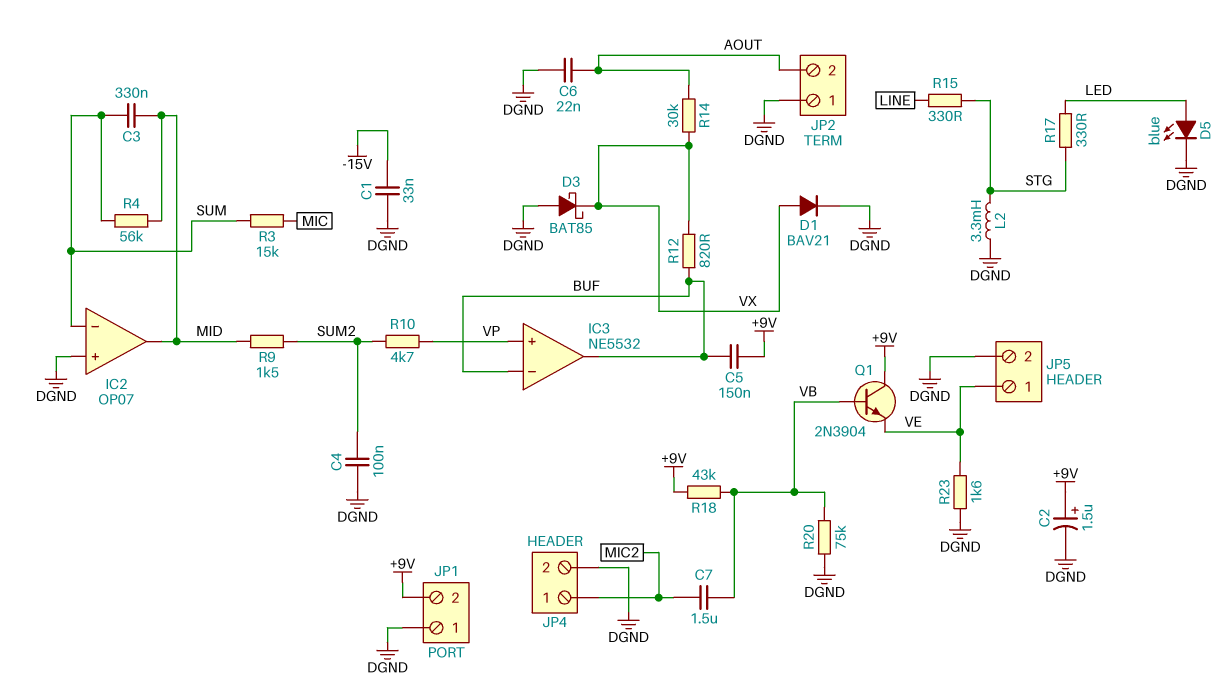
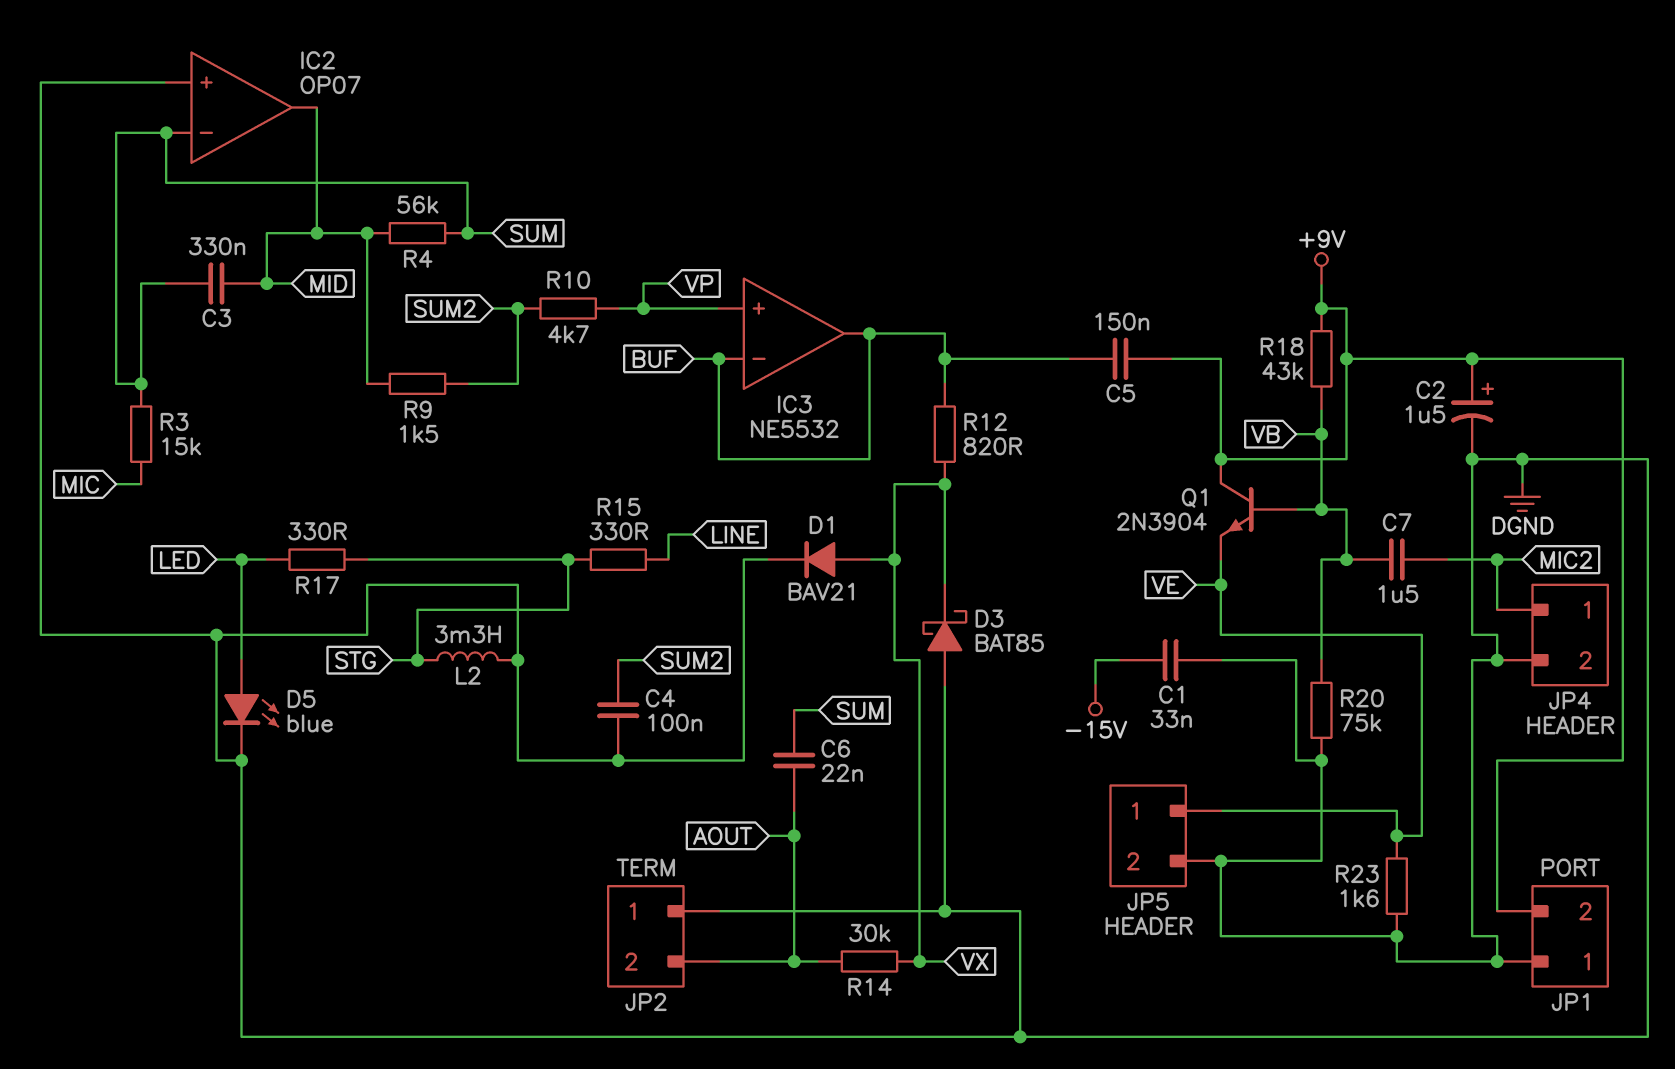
C6: 22nF (AOUT, DGND) -> 22nF (AOUT, SUM)

